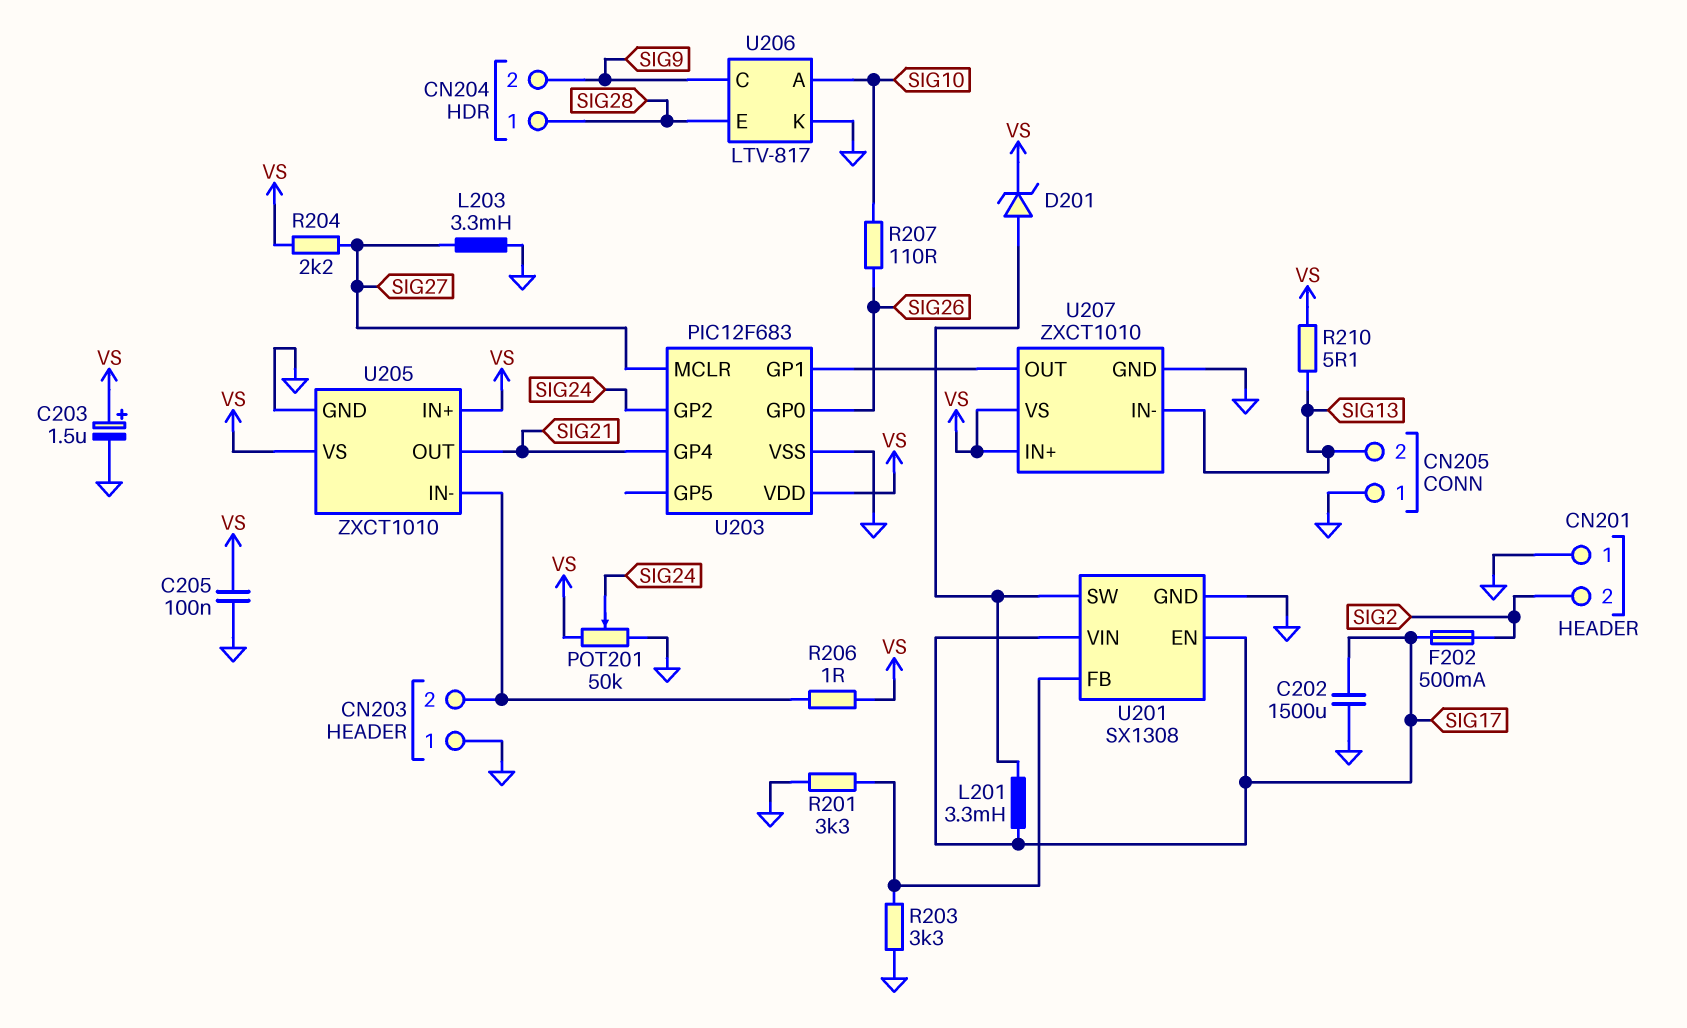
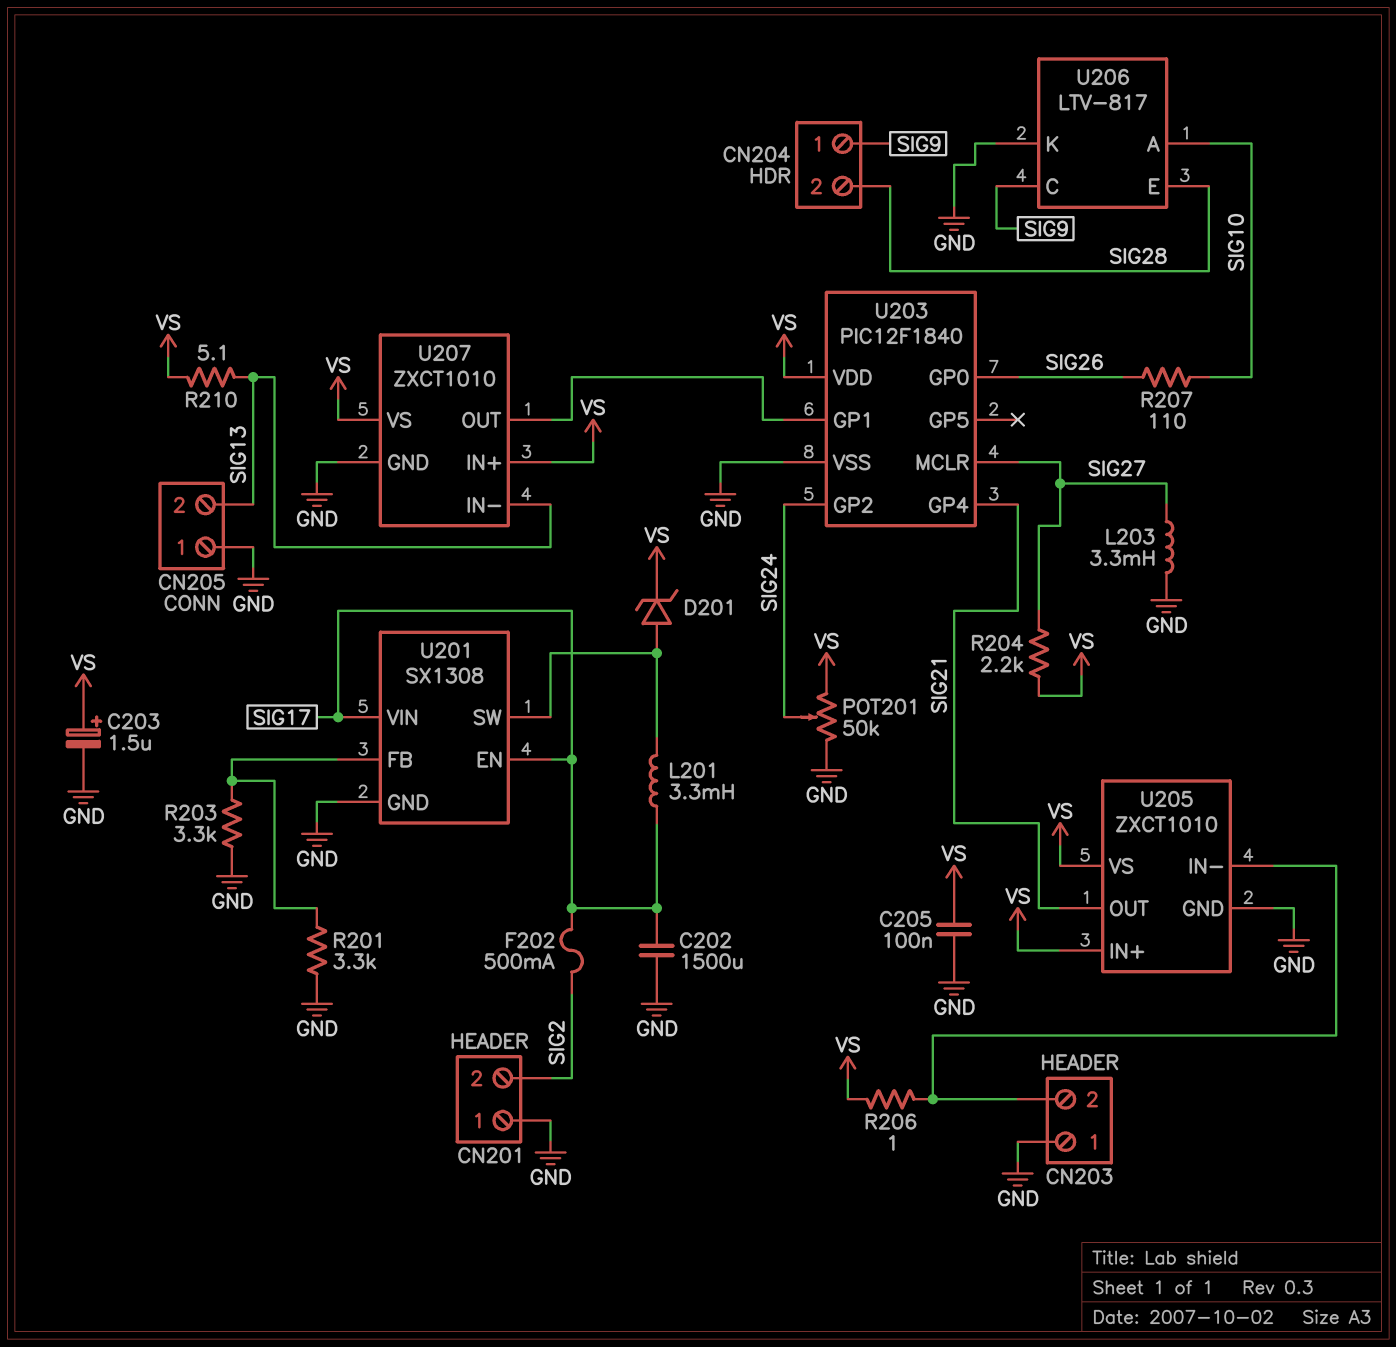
CN204 pin 1: SIG28 -> SIG9
CN204 pin 2: SIG9 -> SIG28
U203: PIC12F683 -> PIC12F1840

